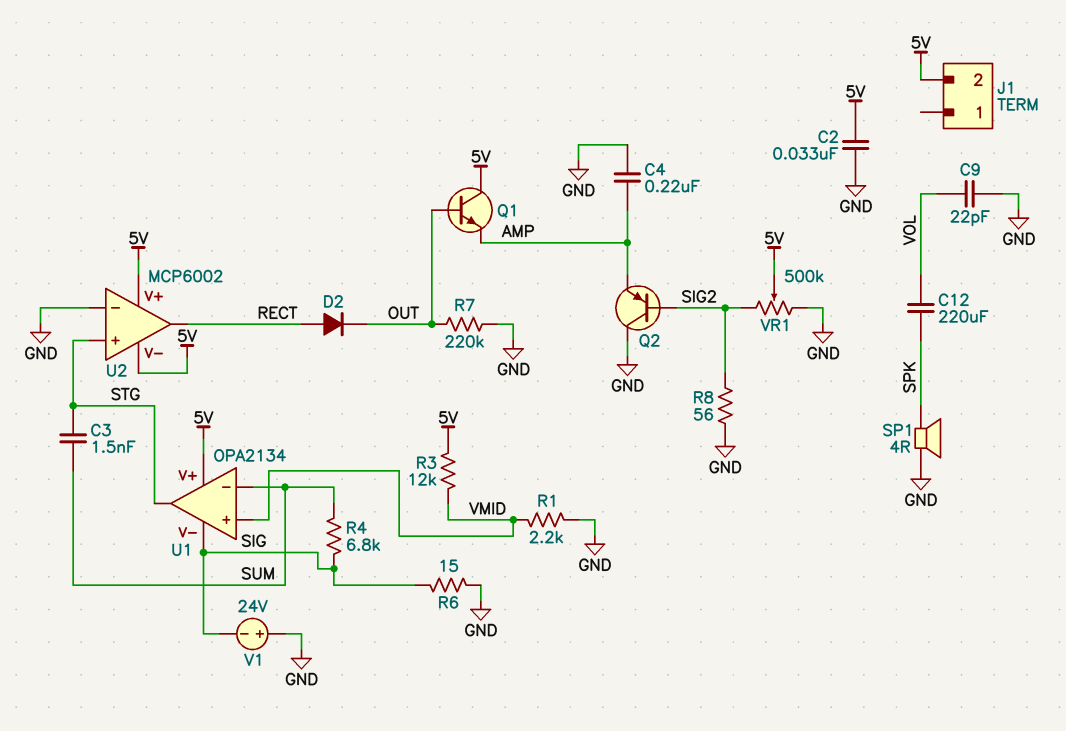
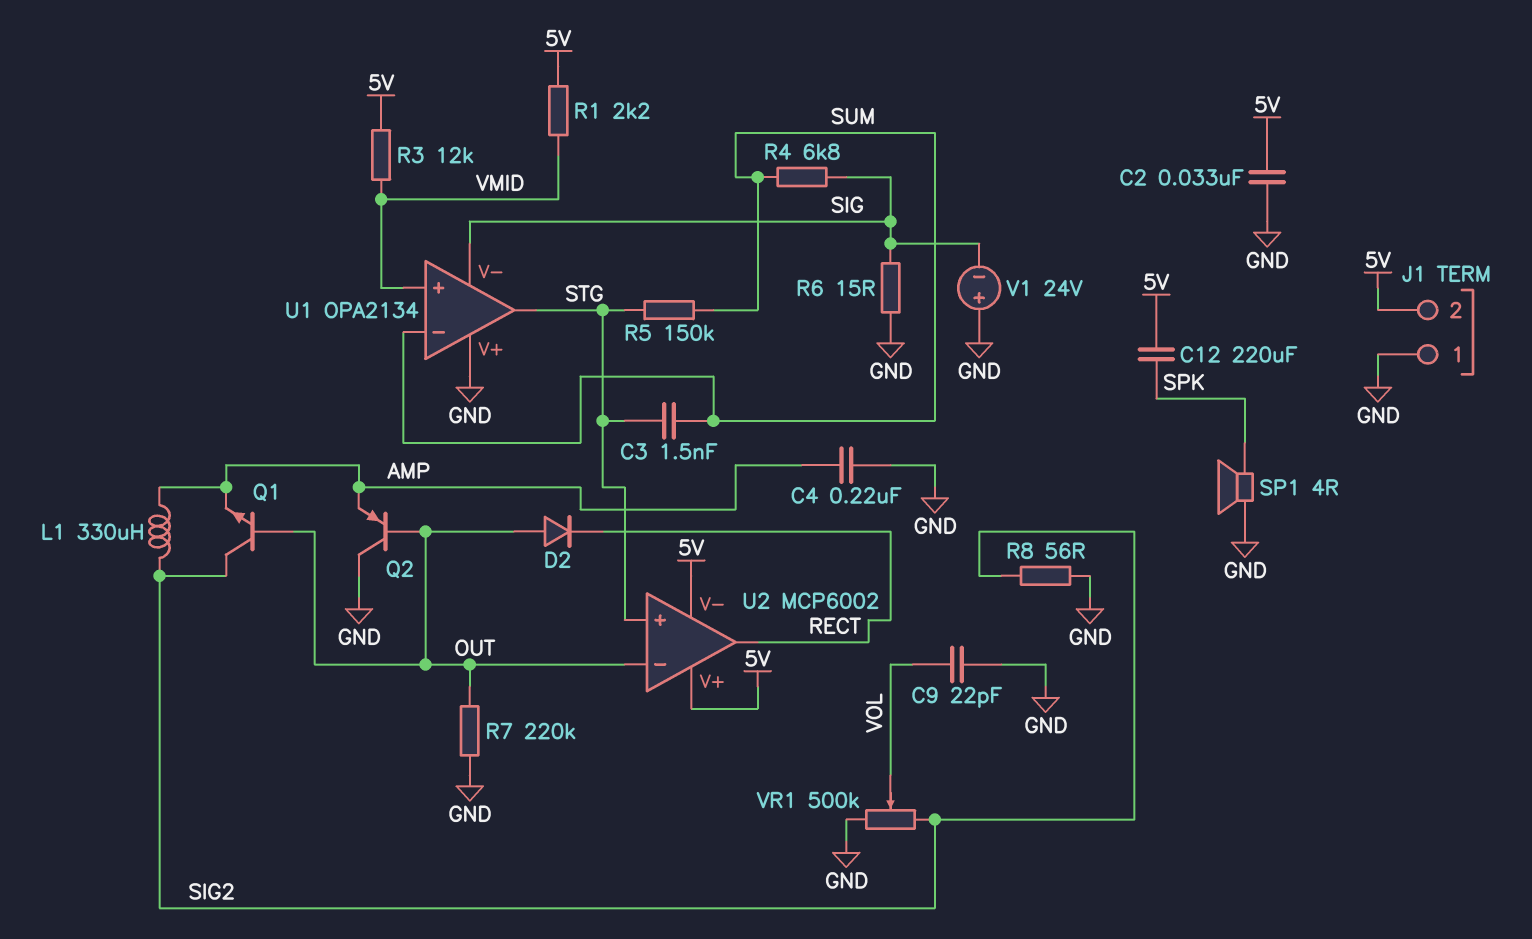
C12: 220uF (SPK, VOL) -> 220uF (5V, SPK)
D2: diode (A RECT, K OUT) -> diode (A OUT, K RECT)
J1 pin 1: none -> GND
L1: none -> 330uH (AMP, SIG2)
Q1: NPN (B OUT, C 5V, E AMP) -> NPN (B OUT, C SIG2, E AMP)
Q2: PNP (B SIG2, C GND, E AMP) -> PNP (B OUT, C GND, E AMP)
R1: 2.2k (GND, VMID) -> 2.2k (5V, VMID)
R5: none -> 150k (STG, SUM)
U1 pin V+: 5V -> GND
U2 pin in-: GND -> OUT
VR1: 500k (GND, SIG2, wiper 5V) -> 500k (GND, SIG2, wiper VOL)

